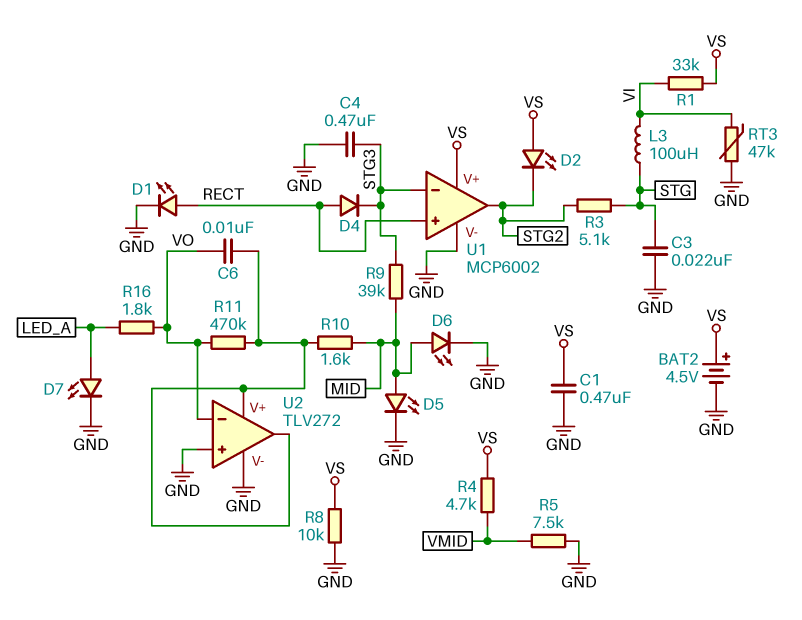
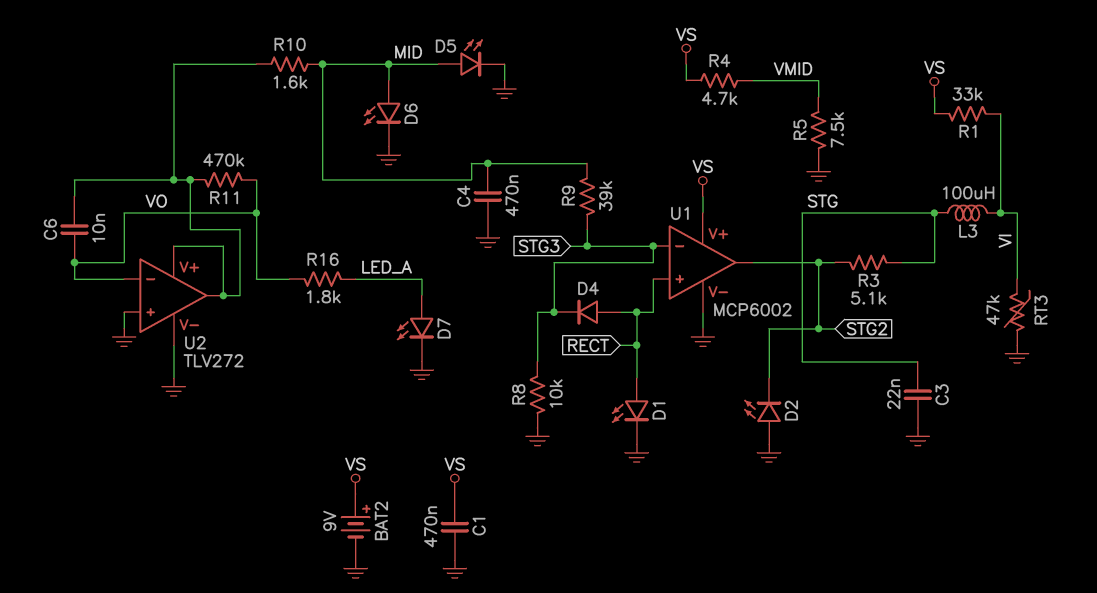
BAT2: 4.5V (plus VS, minus GND) -> 9V (plus VS, minus GND)
C4: 470nF (GND, STG3) -> 470nF (GND, MID)
D2: LED (A VS, K STG2) -> LED (A GND, K STG2)
R8: 10k (GND, VS) -> 10k (GND, STG3)

